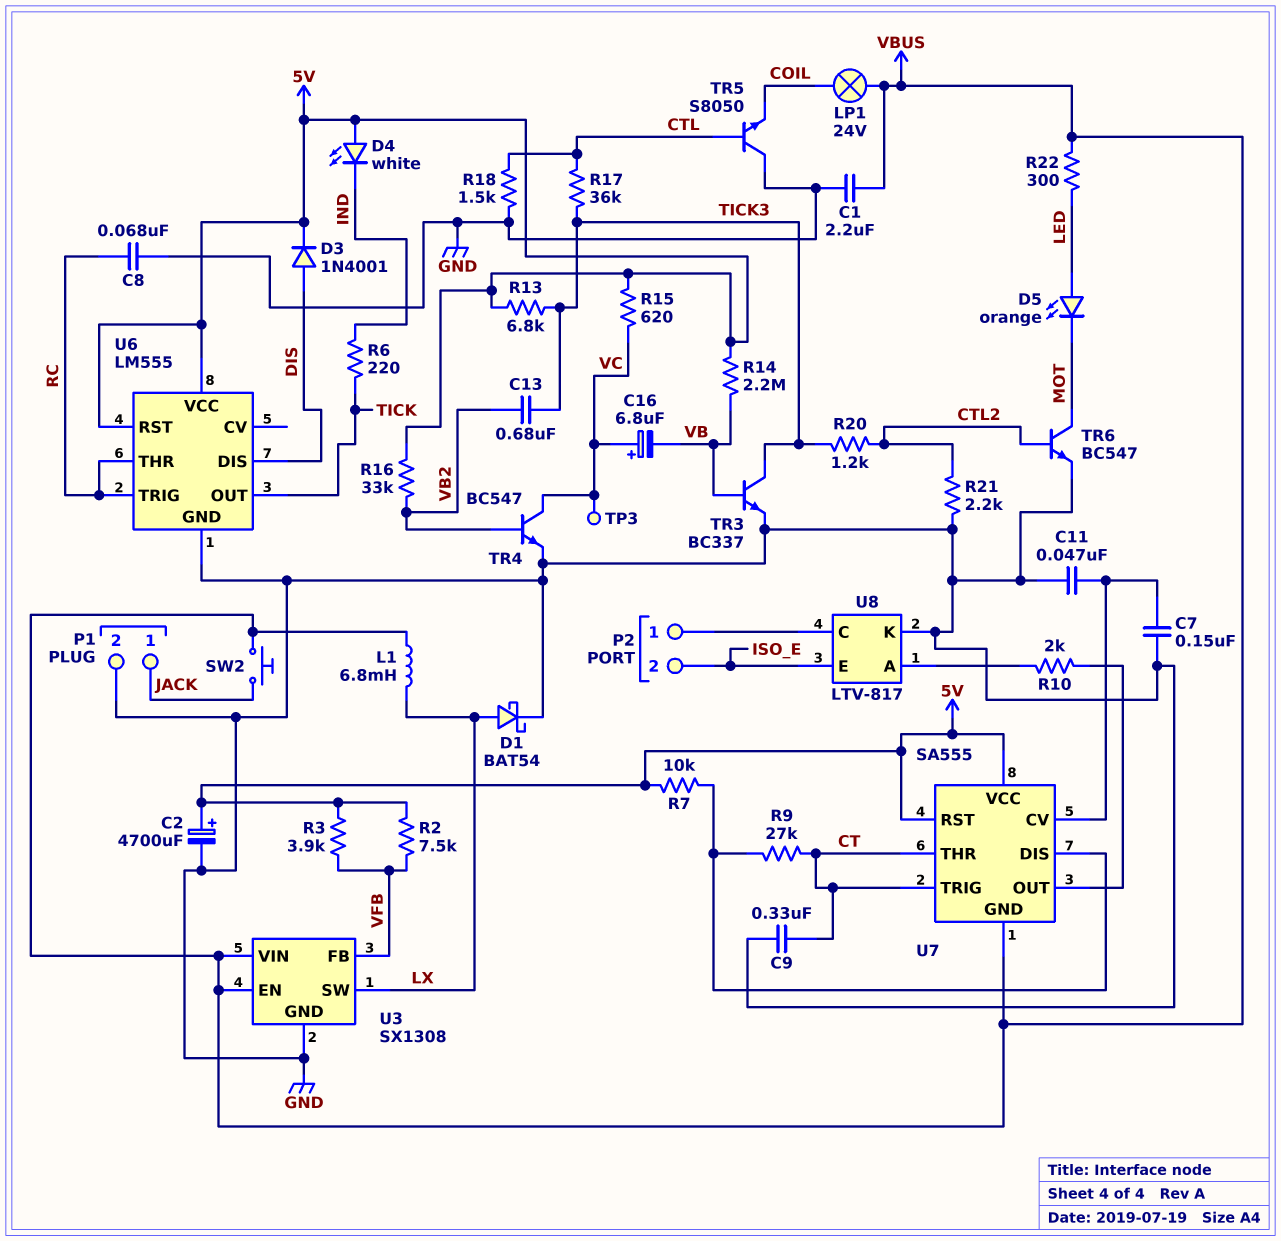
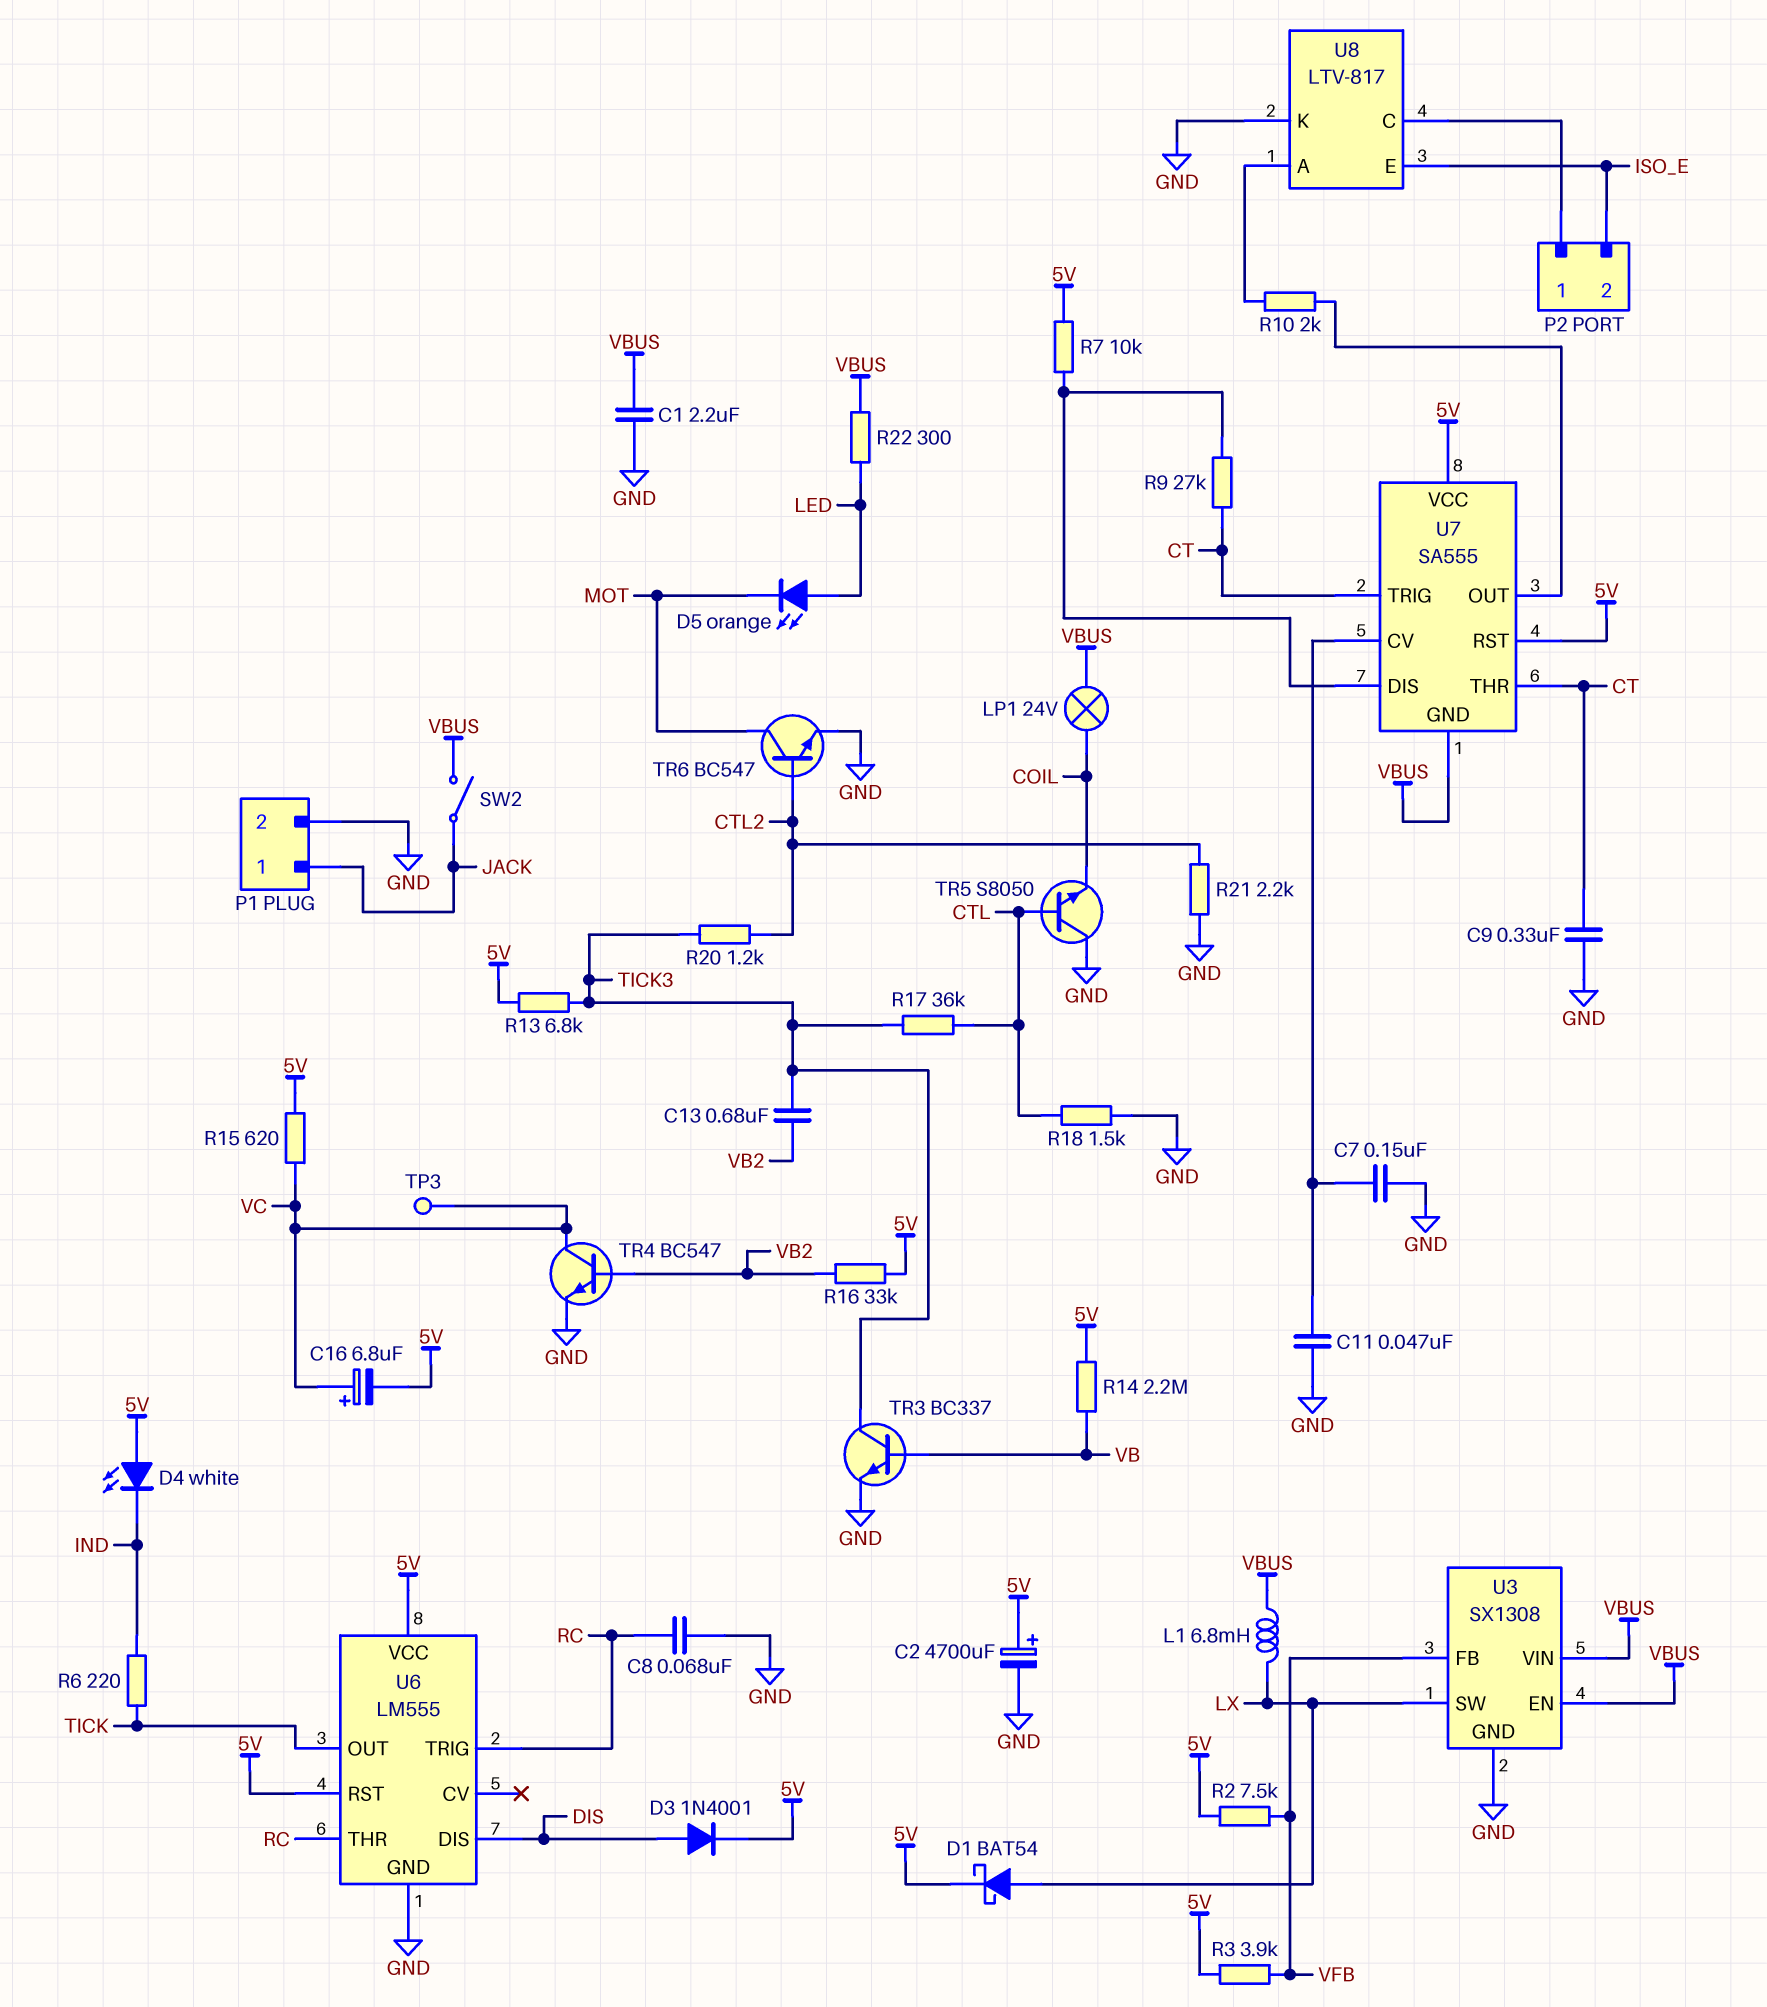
C16: 6.8uF (plus VC, minus VB) -> 6.8uF (plus VC, minus 5V)
D1: schottky BAT54 (A LX, K GND) -> schottky BAT54 (A LX, K 5V)
SW2: button (JACK, VBUS) -> switch (JACK, VBUS)

